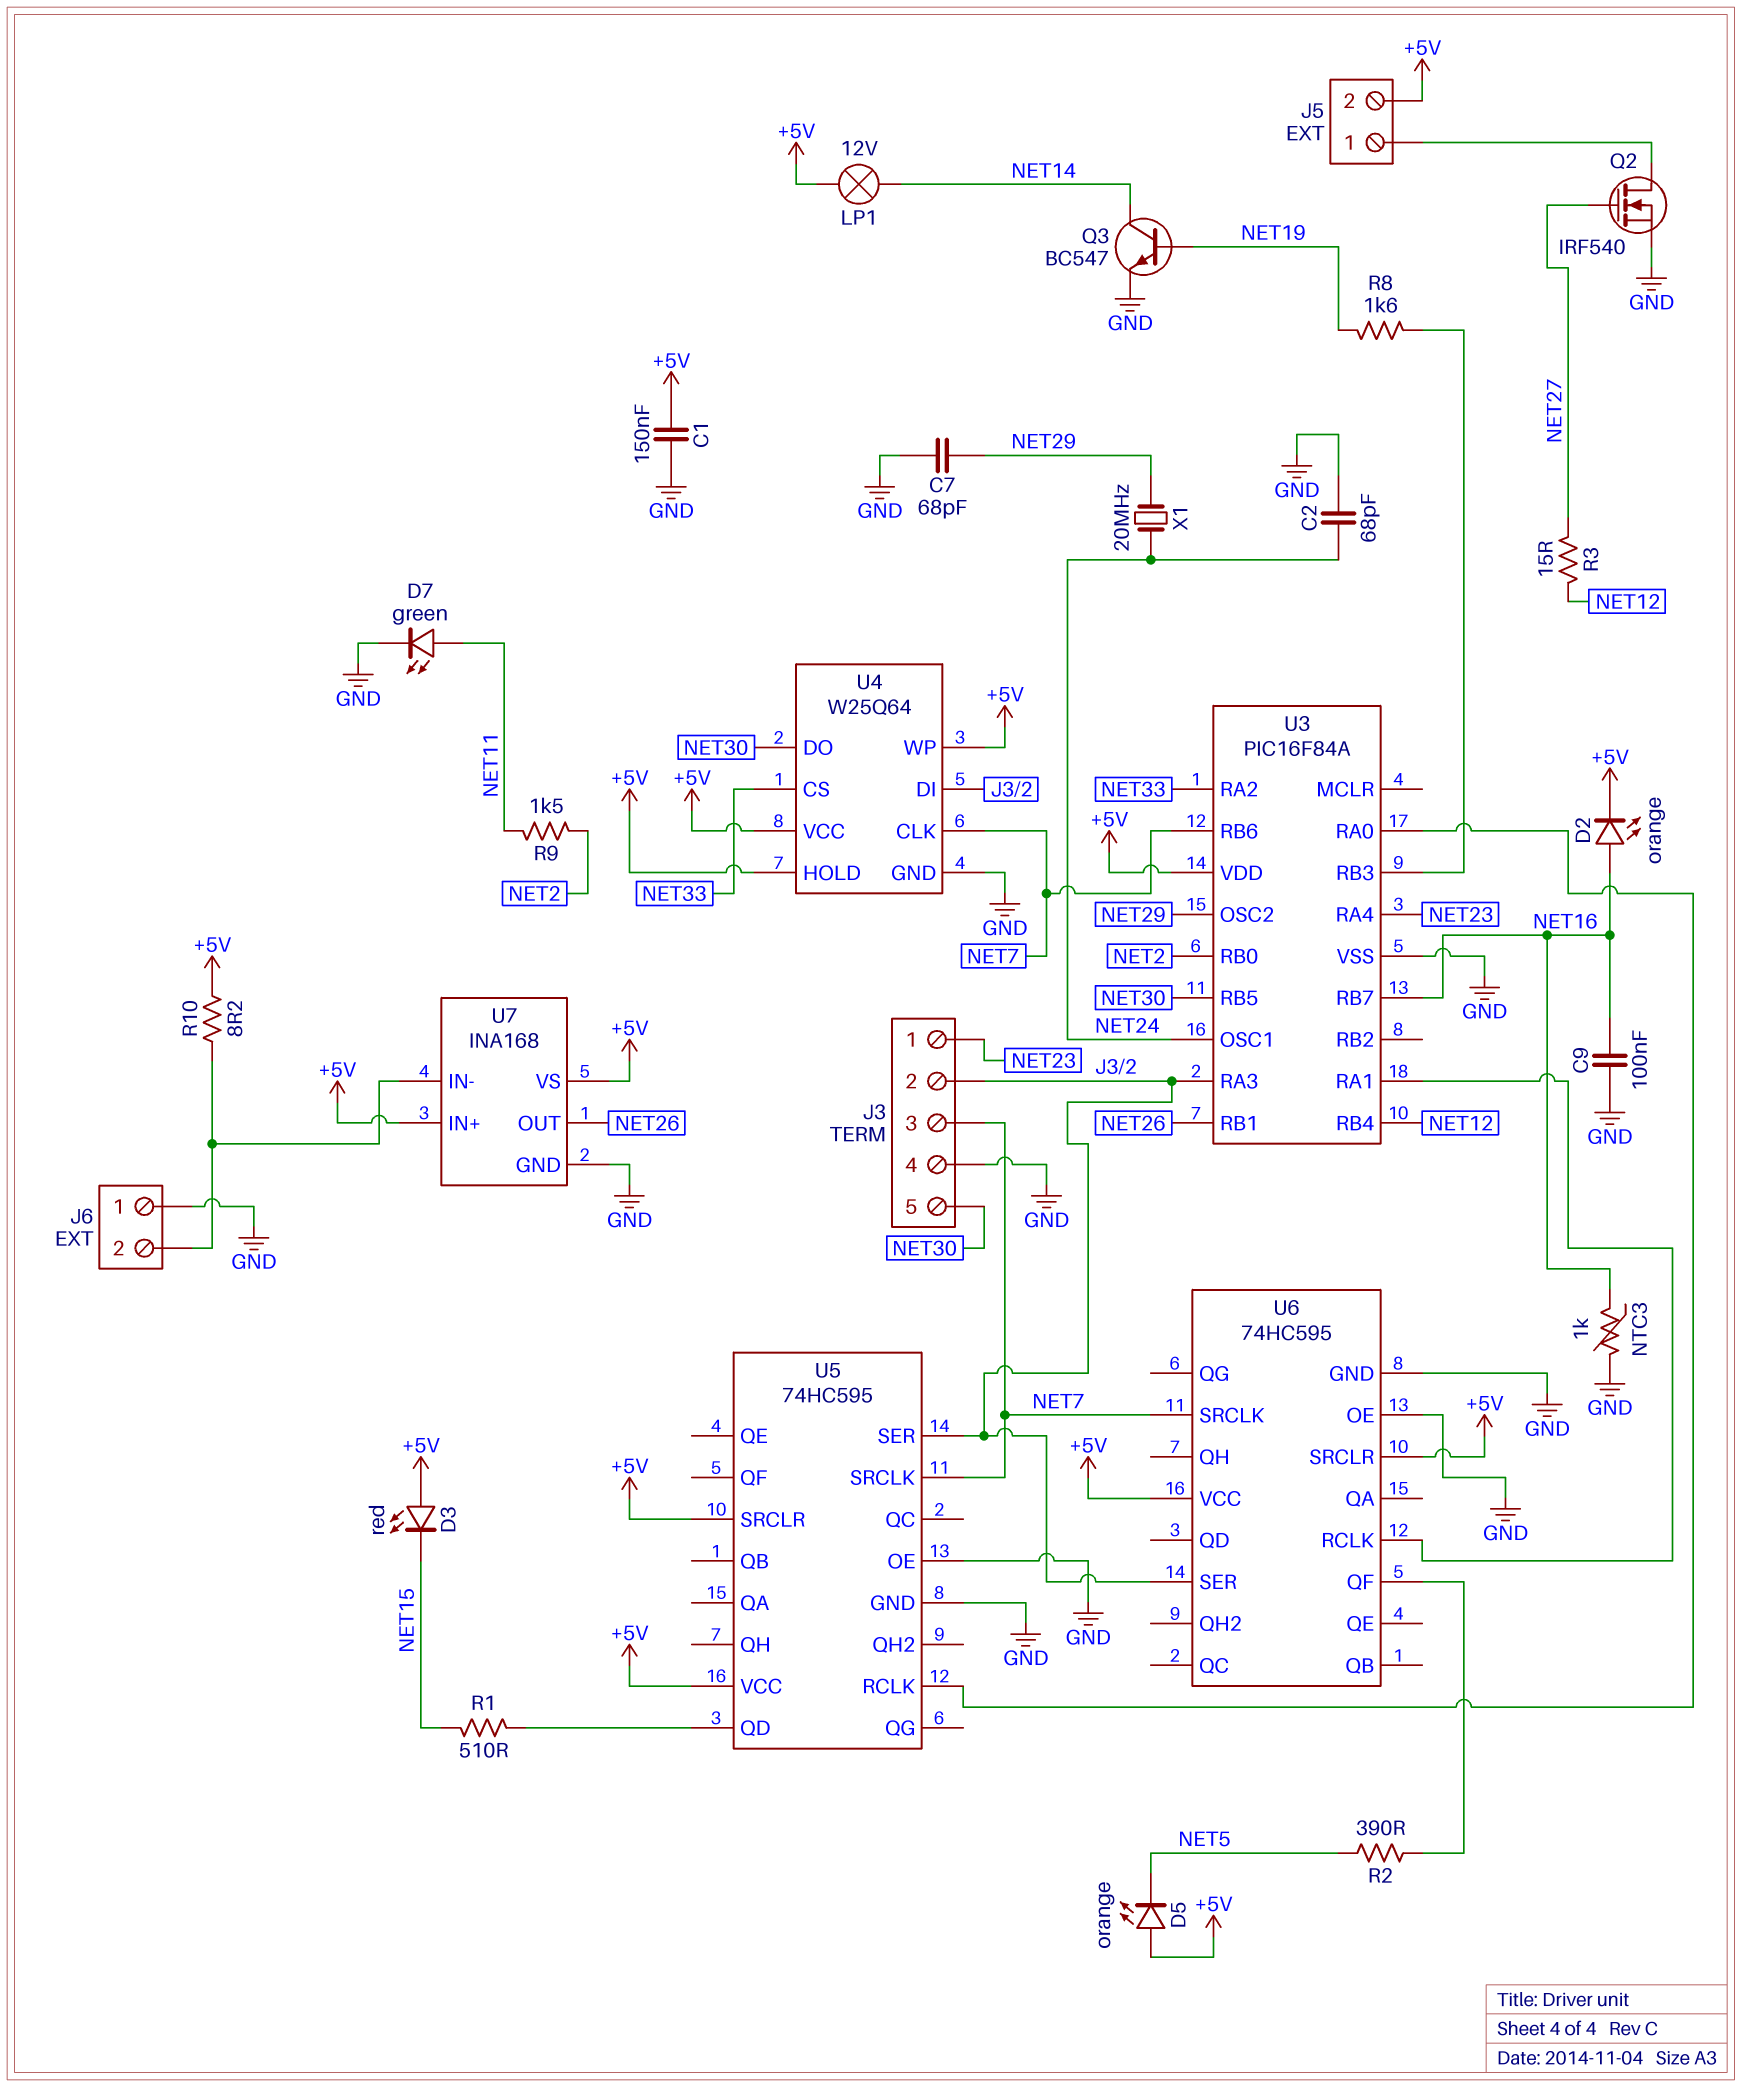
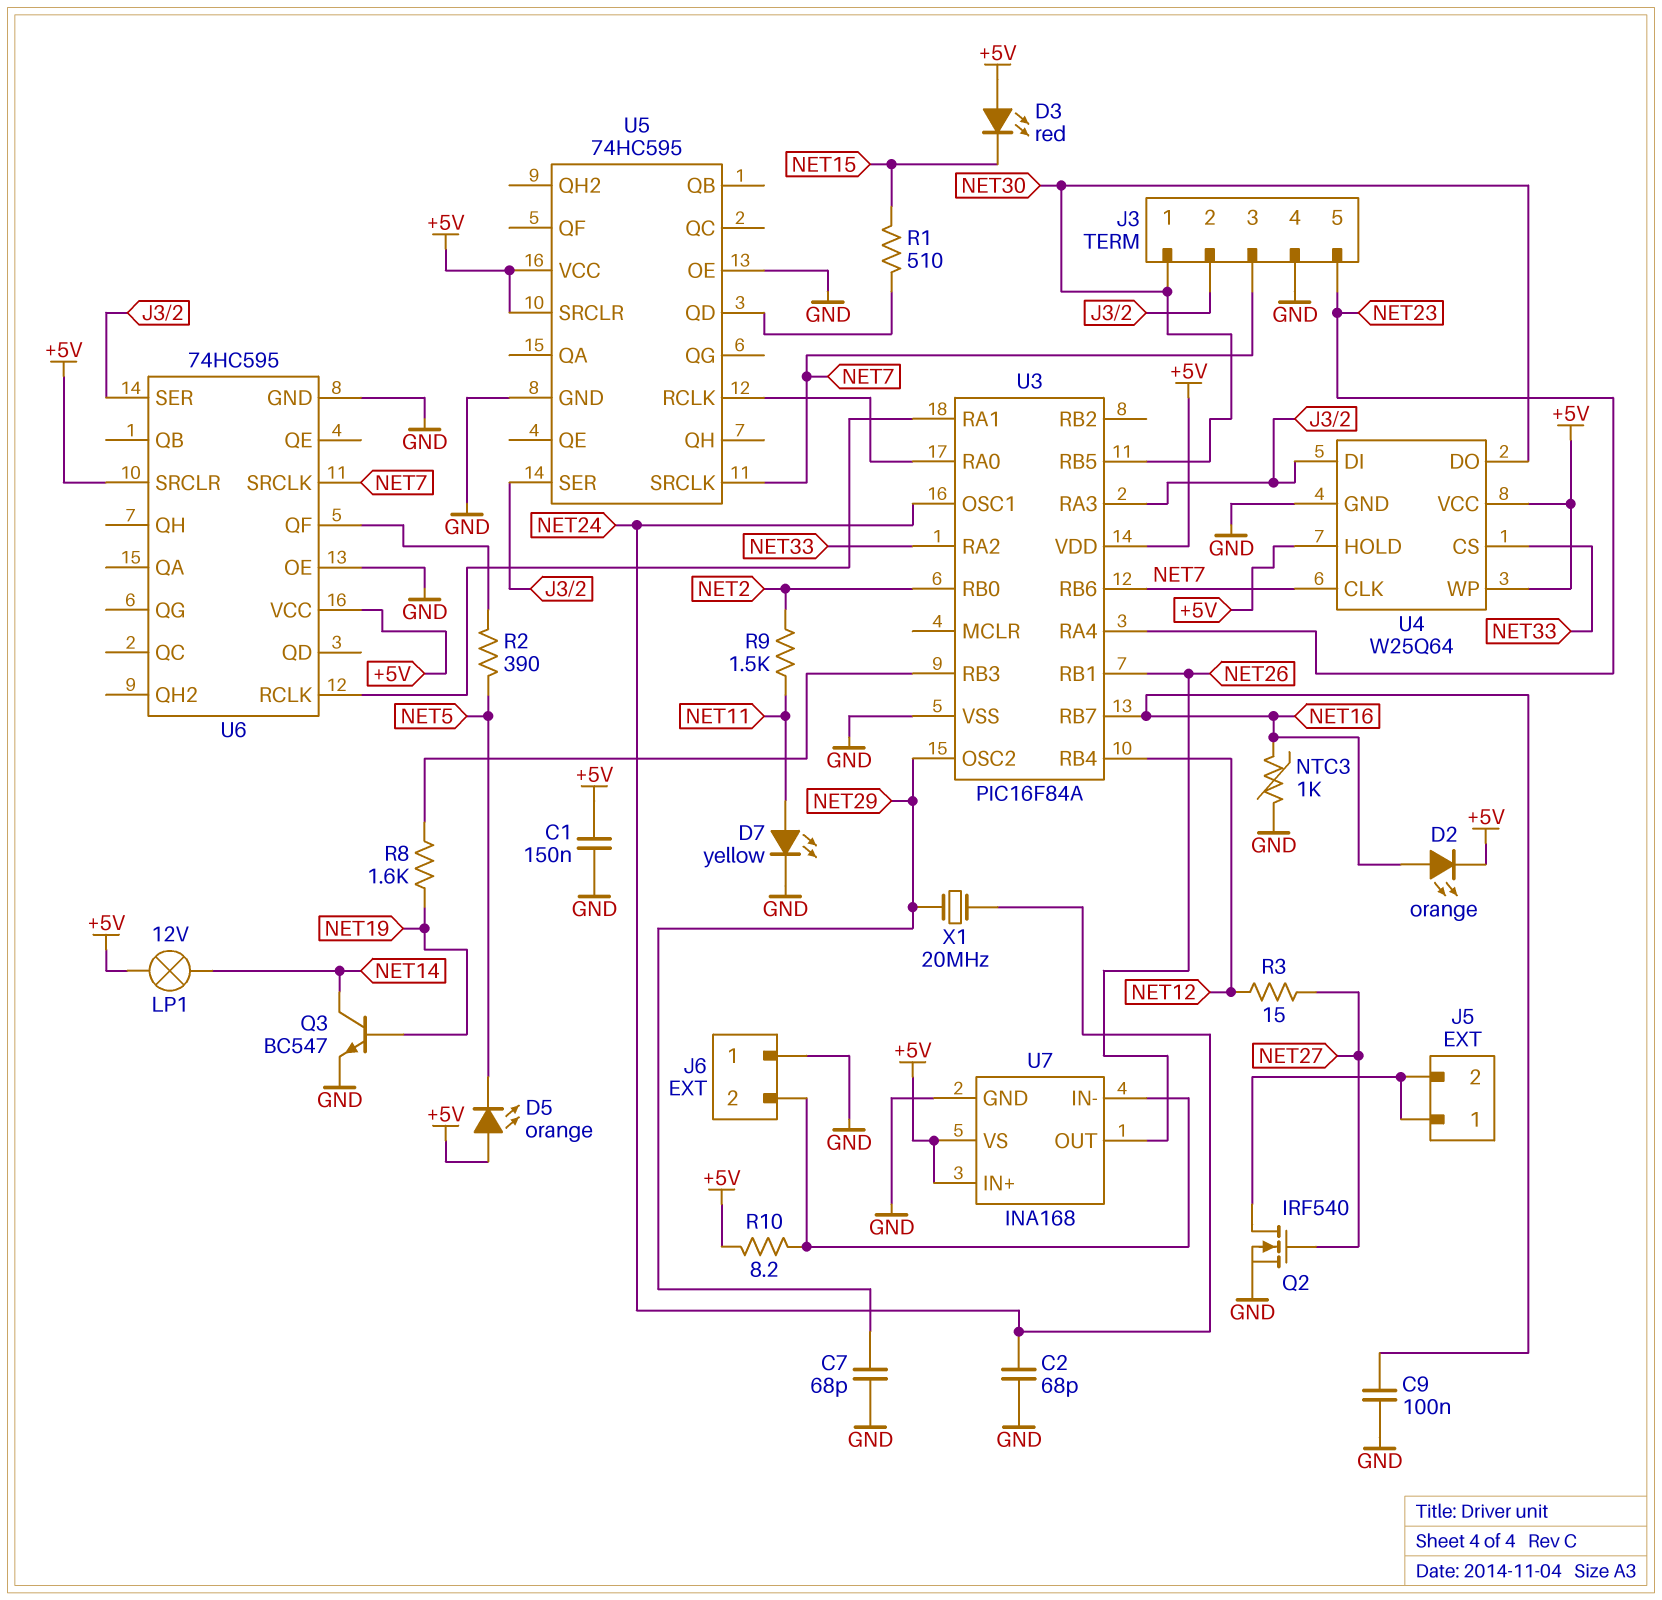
D7: LED green (A NET11, K GND) -> LED yellow (A NET11, K GND)
J3 pin 1: NET23 -> NET30
J3 pin 5: NET30 -> NET23
J5 pin 2: +5V -> J5/1

